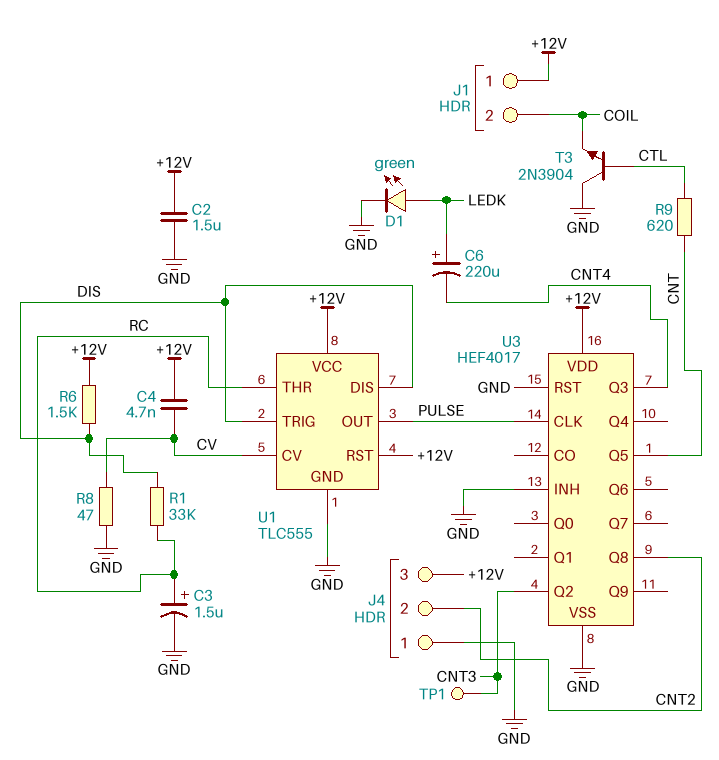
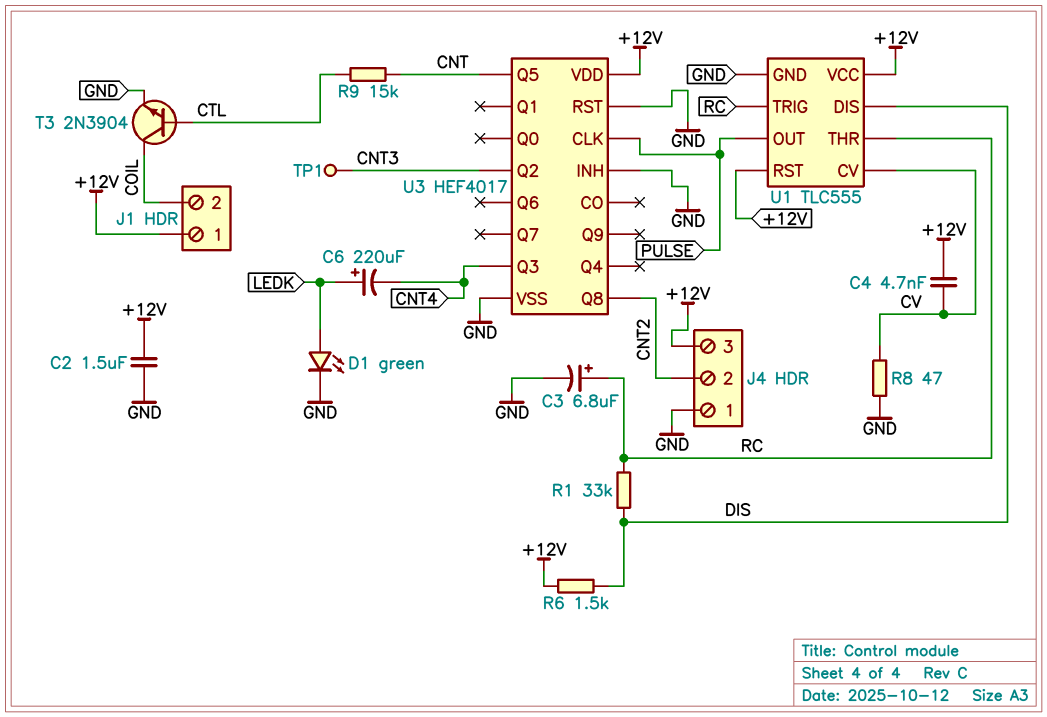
C3: 1.5uF (plus RC, minus GND) -> 6.8uF (plus RC, minus GND)
R9: 620 (CNT, CTL) -> 15k (CNT, CTL)
T3: NPN 2N3904 (B CTL, C GND, E COIL) -> NPN 2N3904 (B CTL, C COIL, E GND)
U1 pin TRIG: DIS -> RC

